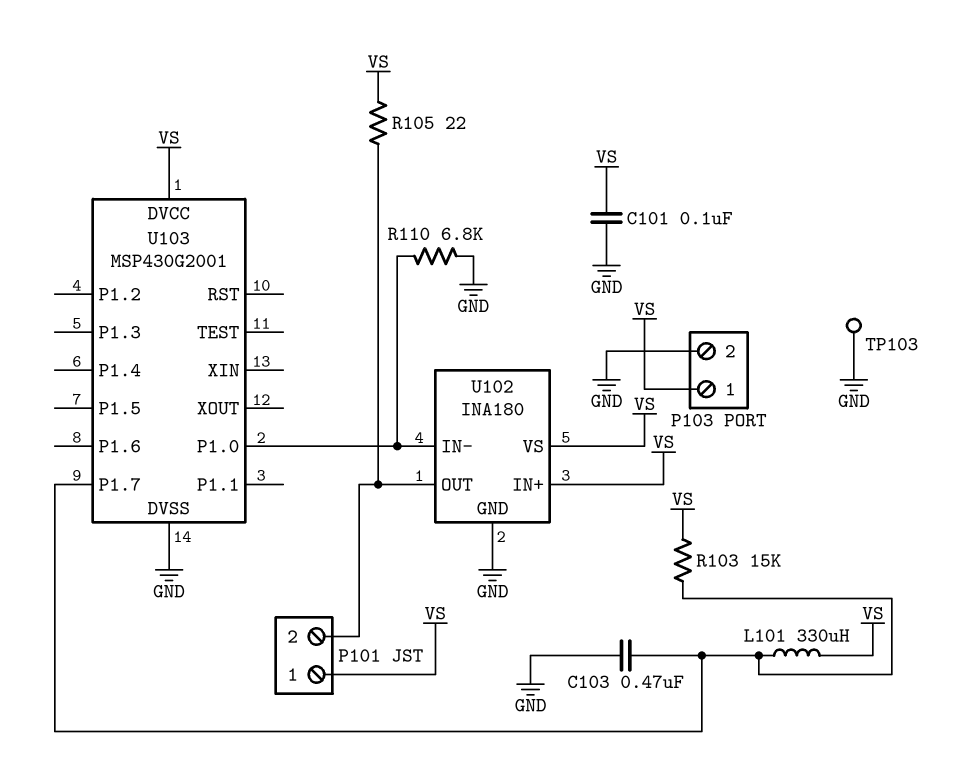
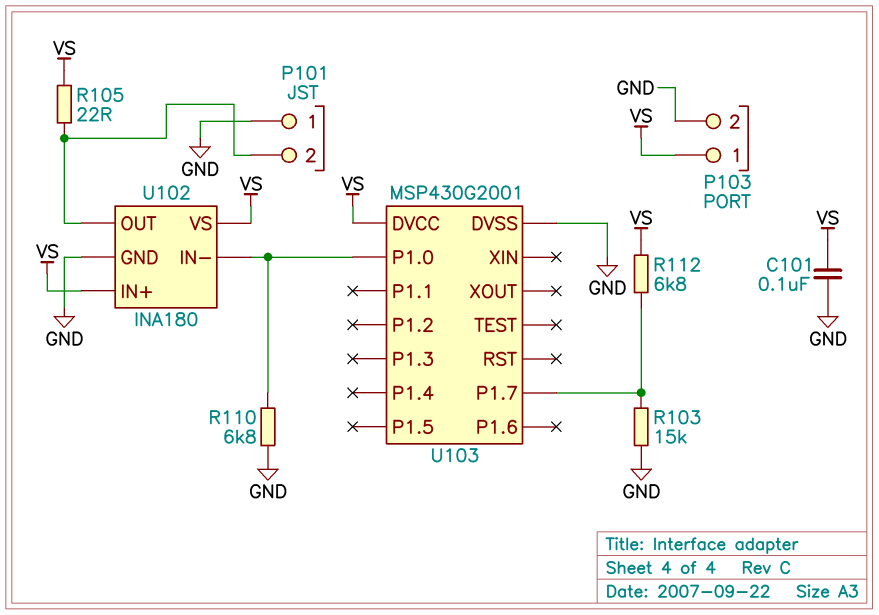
C103: 470nF (GND, U103/P1.7) -> none
L101: 330uH (U103/P1.7, VS) -> none
P101 pin 1: VS -> GND
R103: 15k (U103/P1.7, VS) -> 15k (GND, U103/P1.7)
R112: none -> 6.8k (U103/P1.7, VS)
TP103: test point (GND) -> none

